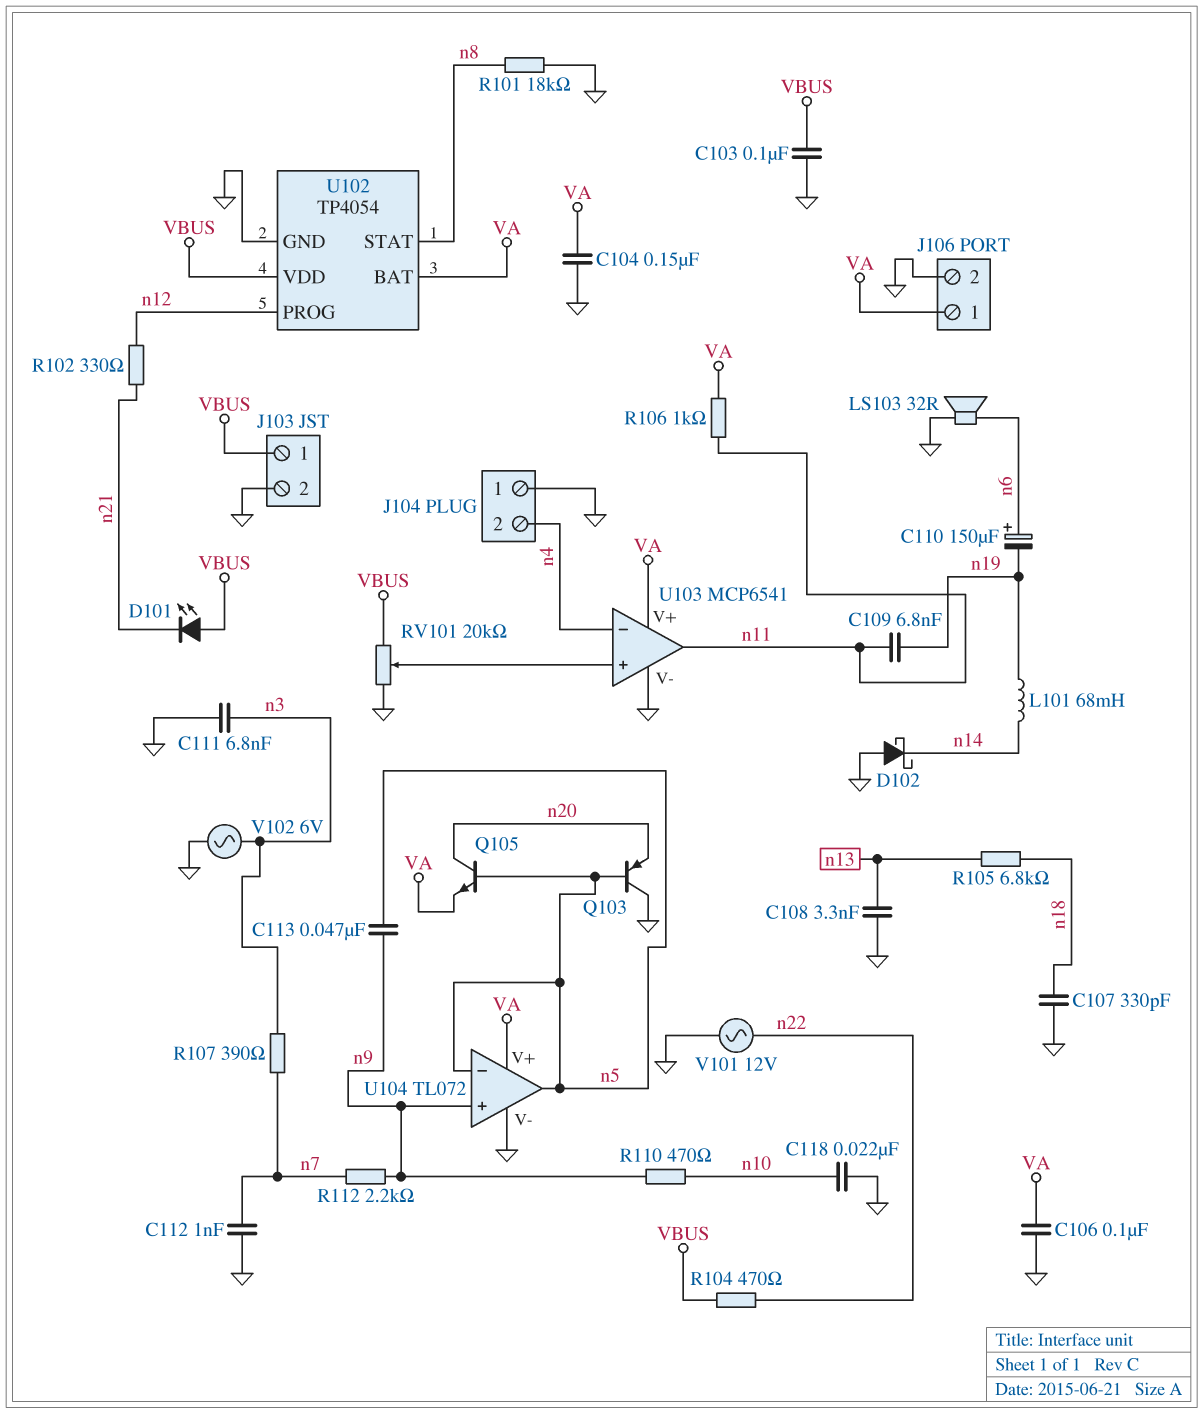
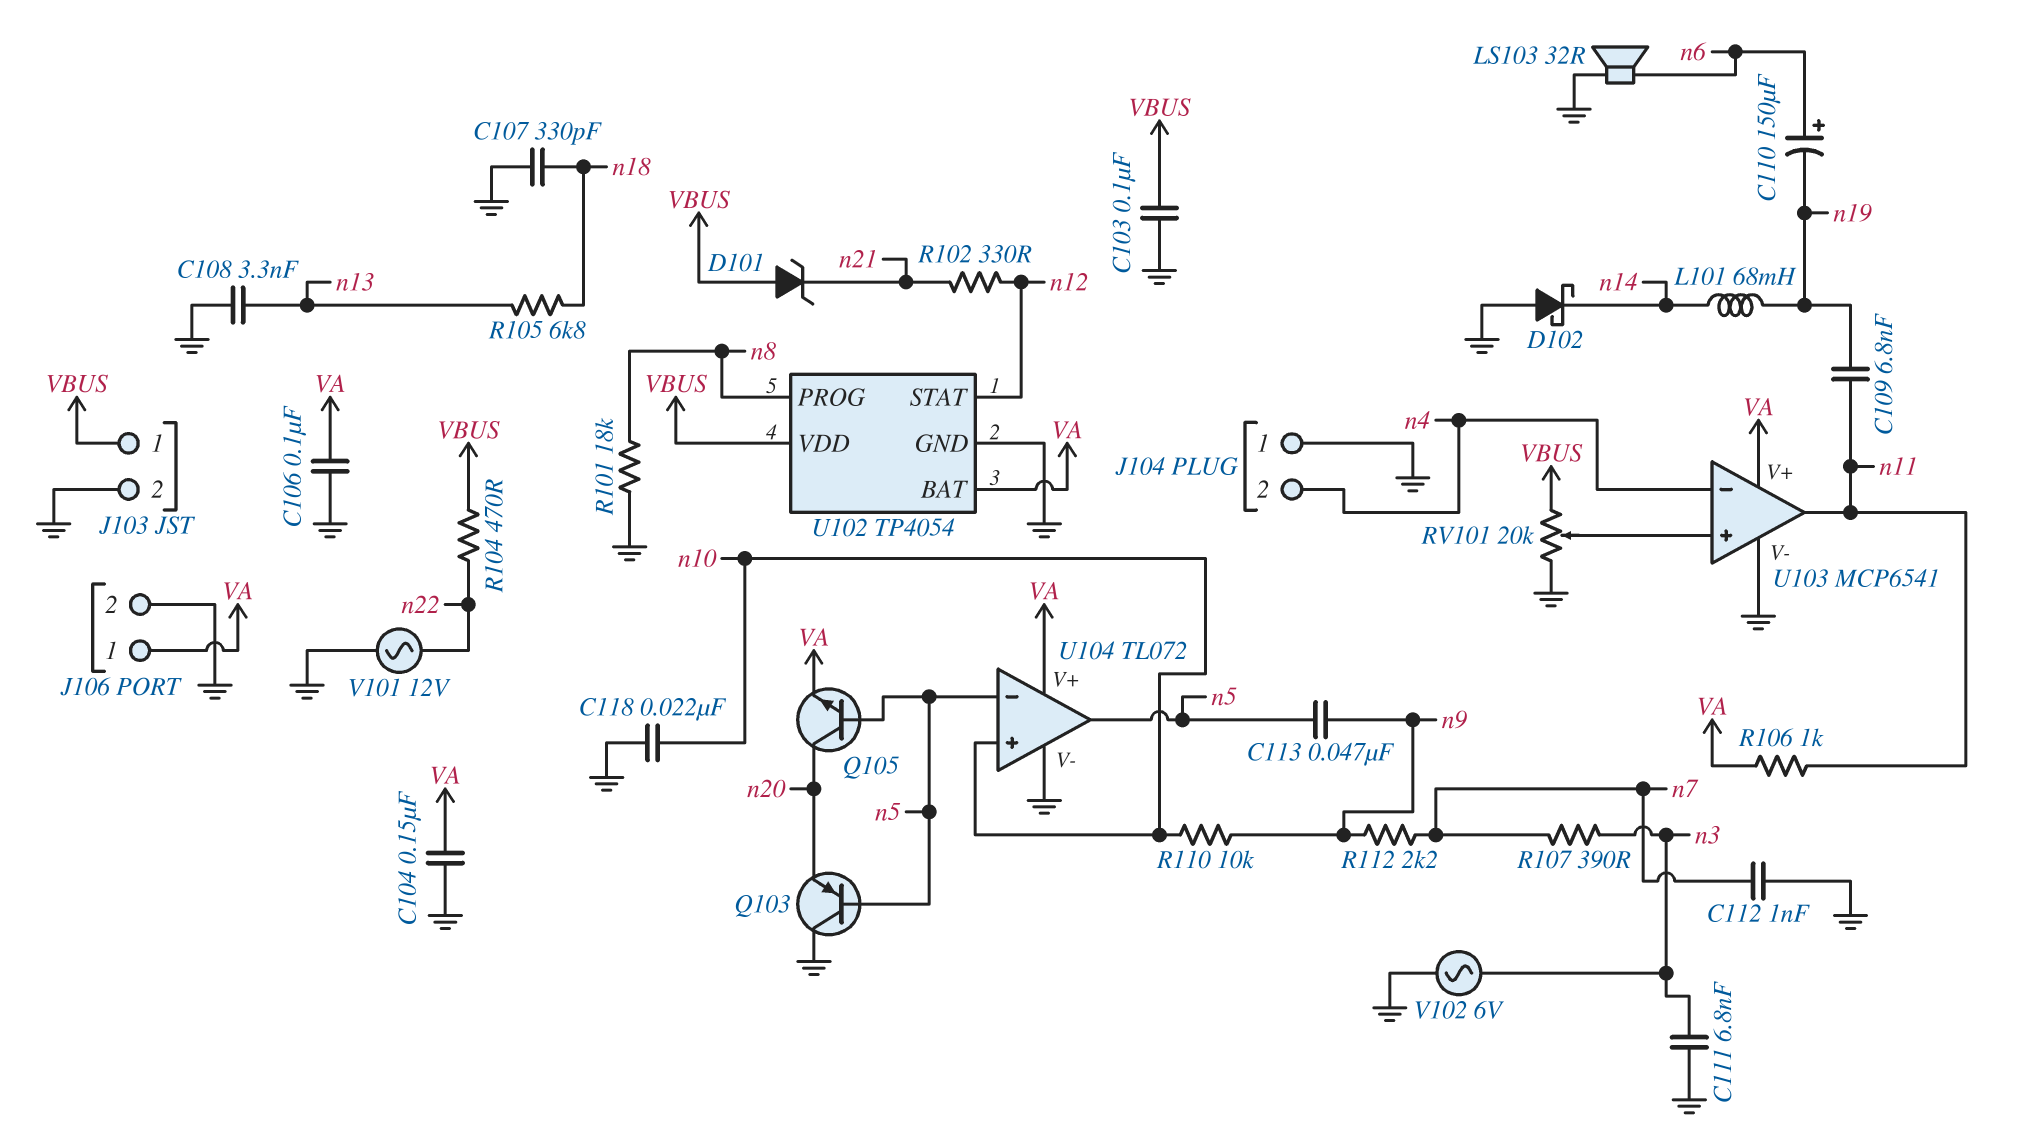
D101: LED (A VBUS, K n21) -> zener (A VBUS, K n21)
R110: 470 (n9, n10) -> 10k (n9, n10)
U102 pin PROG: n12 -> n8
U102 pin STAT: n8 -> n12
U104 pin in+: n9 -> n10

